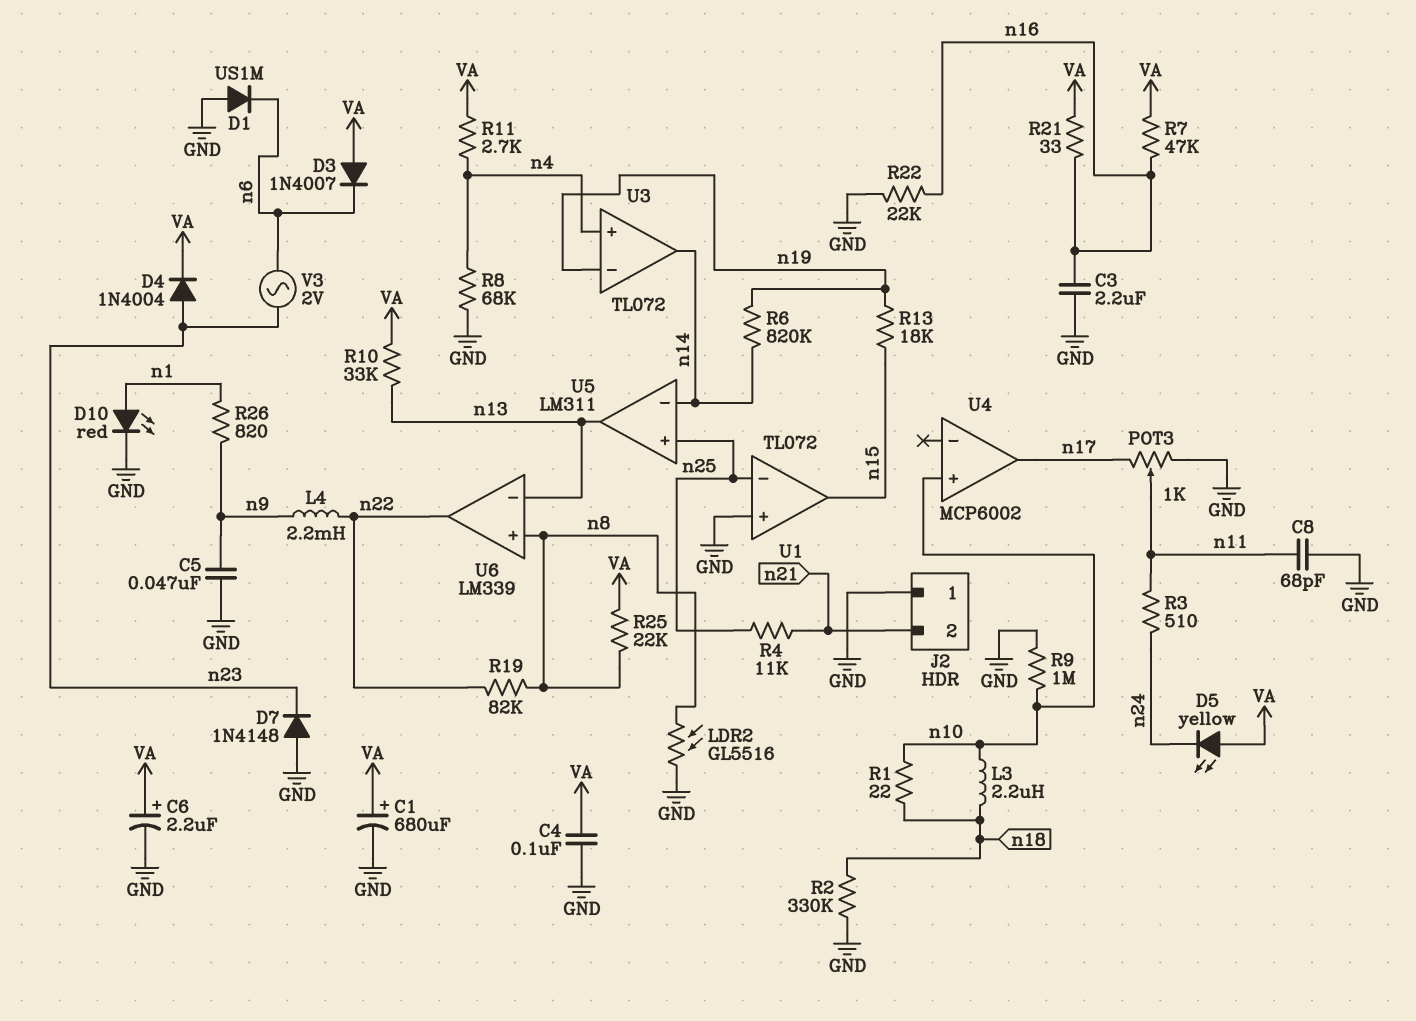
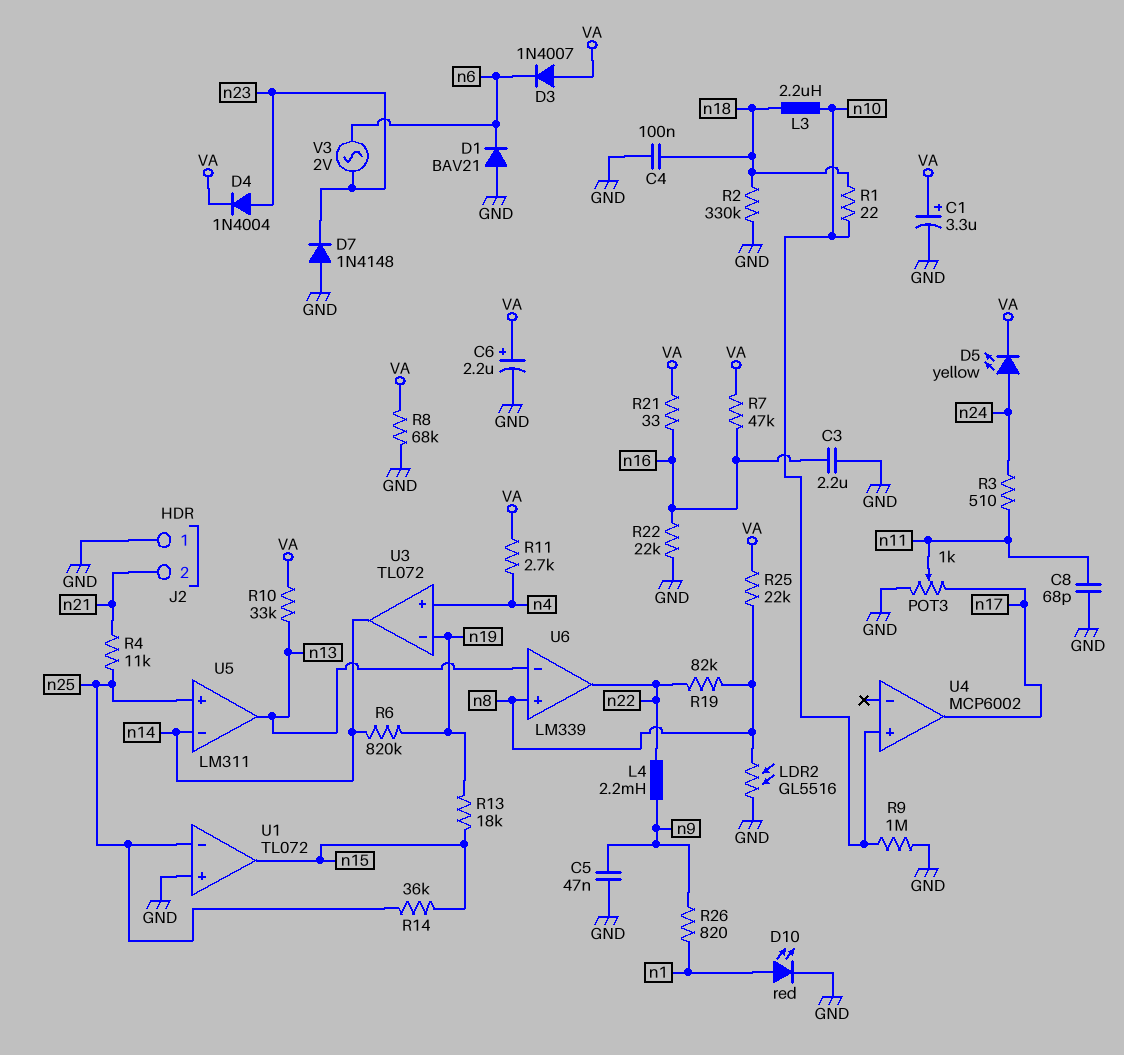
C1: 680uF (plus VA, minus GND) -> 3.3uF (plus VA, minus GND)
C4: 100nF (GND, VA) -> 100nF (GND, n18)
D1: diode US1M (A GND, K n6) -> diode BAV21 (A GND, K n6)
D5: LED yellow (A VA, K n24) -> LED yellow (A n24, K VA)
R8: 68k (GND, n4) -> 68k (GND, VA)
R14: none -> 36k (n15, n25)

